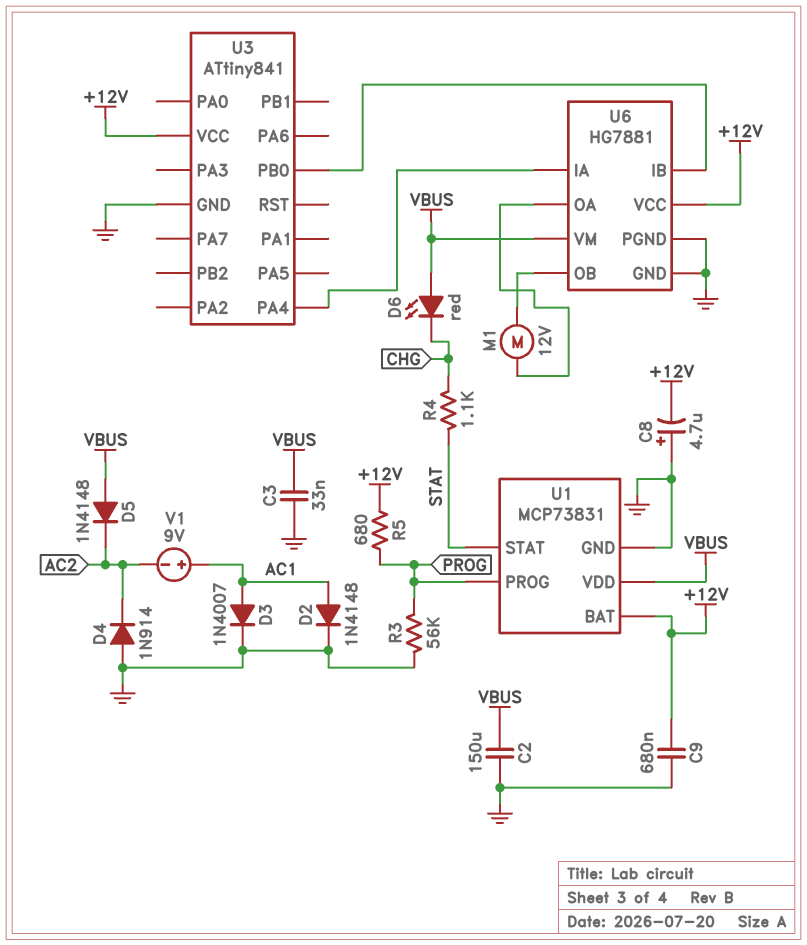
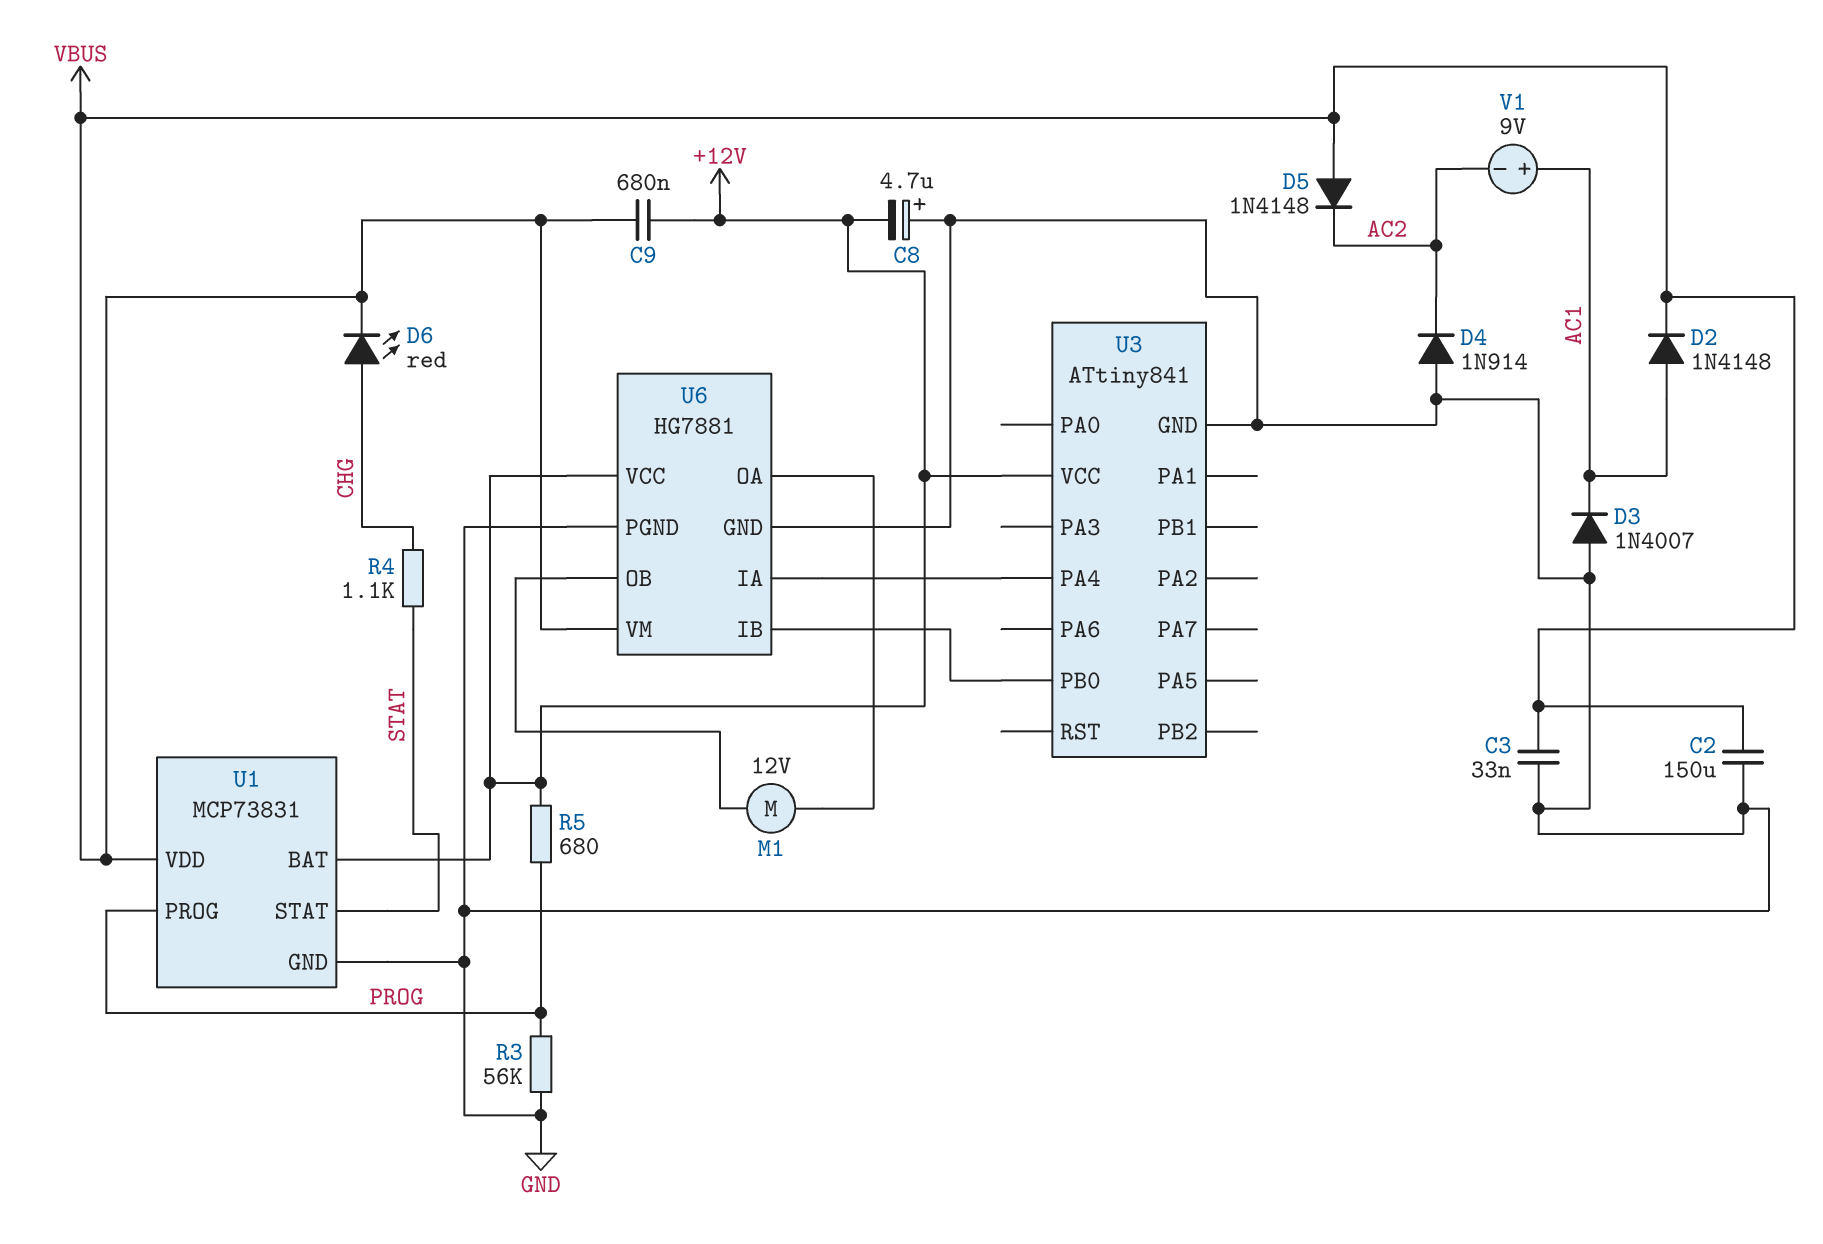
C9: 680nF (+12V, GND) -> 680nF (+12V, VBUS)
D2: diode 1N4148 (A AC1, K GND) -> diode 1N4148 (A AC1, K VBUS)
D3: diode 1N4007 (A AC1, K GND) -> diode 1N4007 (A GND, K AC1)
D6: LED red (A VBUS, K CHG) -> LED red (A CHG, K VBUS)

